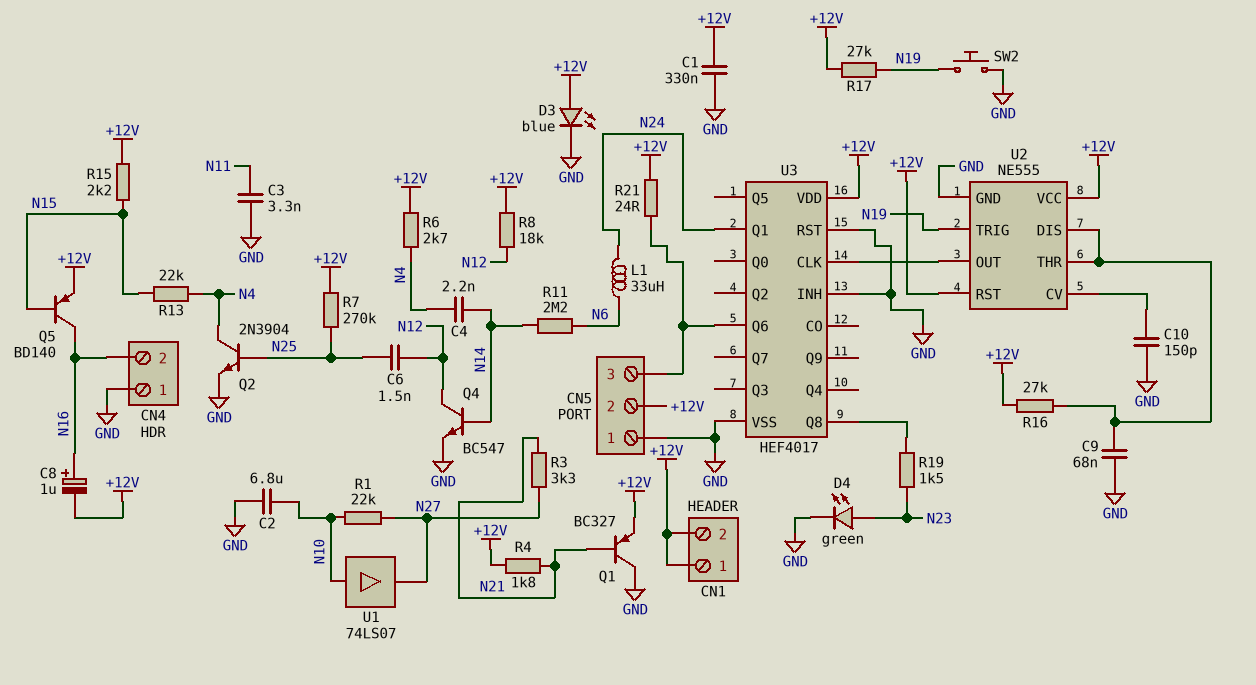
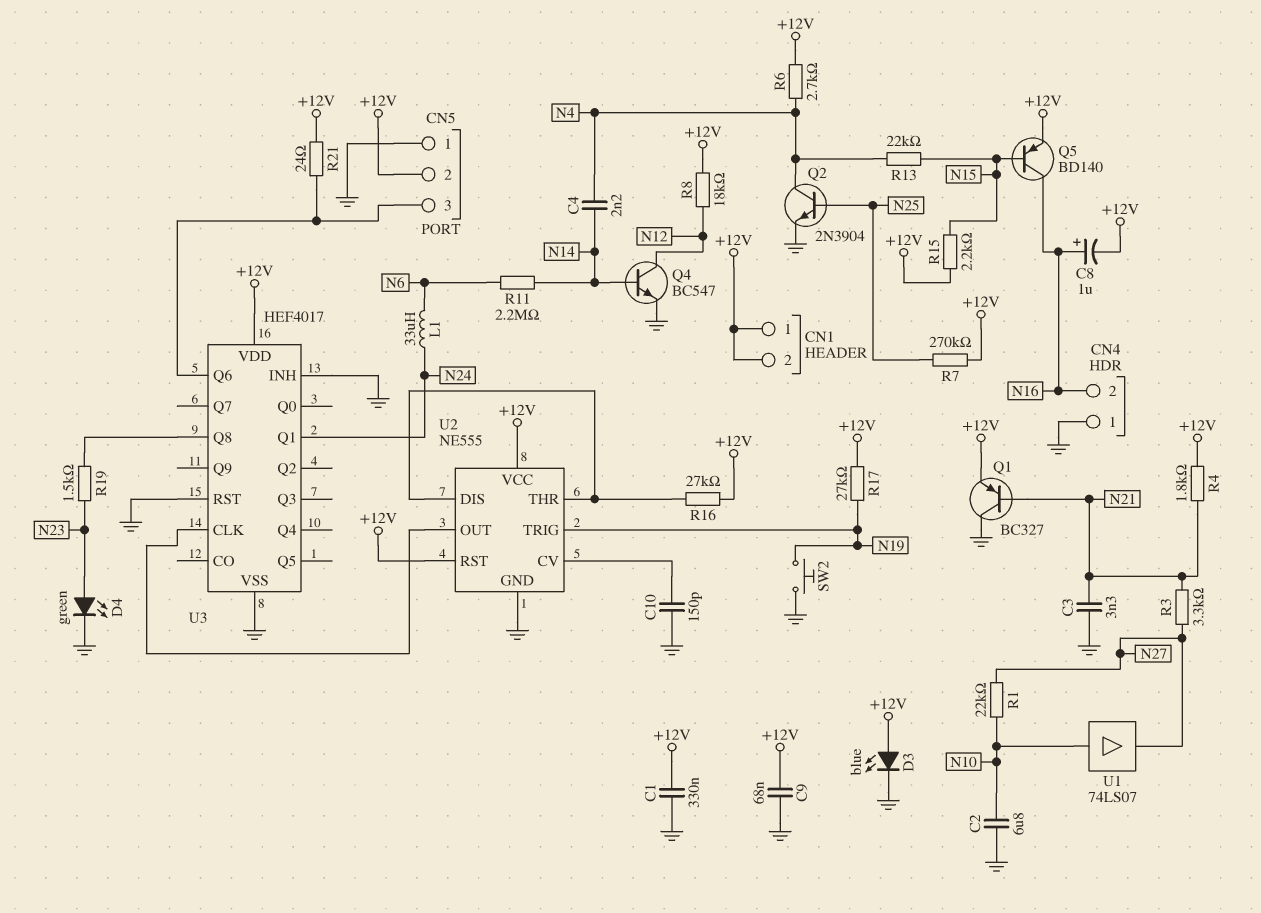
C3: 3.3nF (GND, N11) -> 3.3nF (GND, N21)
C6: 1.5nF (N12, N25) -> none
C9: 68nF (GND, U2/DIS) -> 68nF (+12V, GND)

